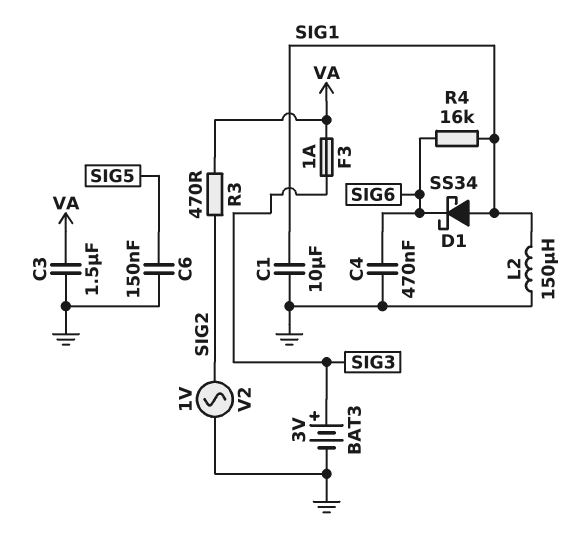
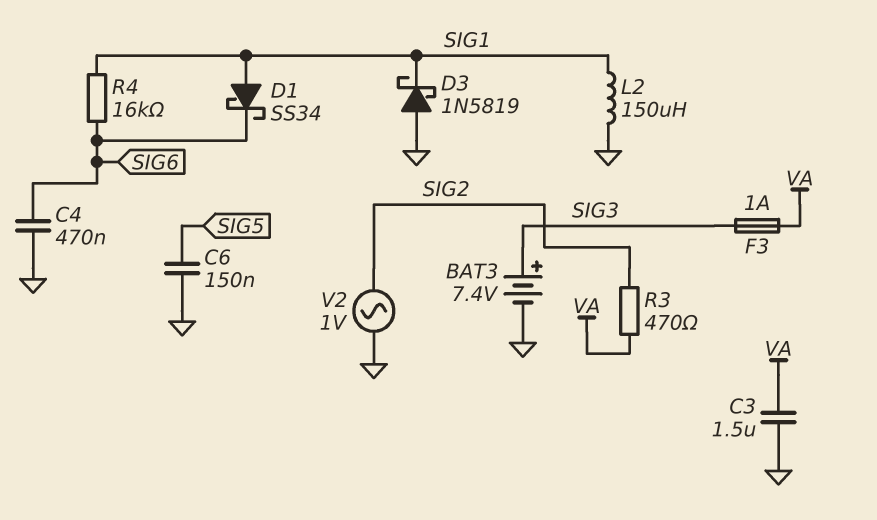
BAT3: 3V (plus SIG3, minus GND) -> 7.4V (plus SIG3, minus GND)
C1: 10uF (GND, SIG1) -> none
D3: none -> schottky 1N5819 (A GND, K SIG1)

